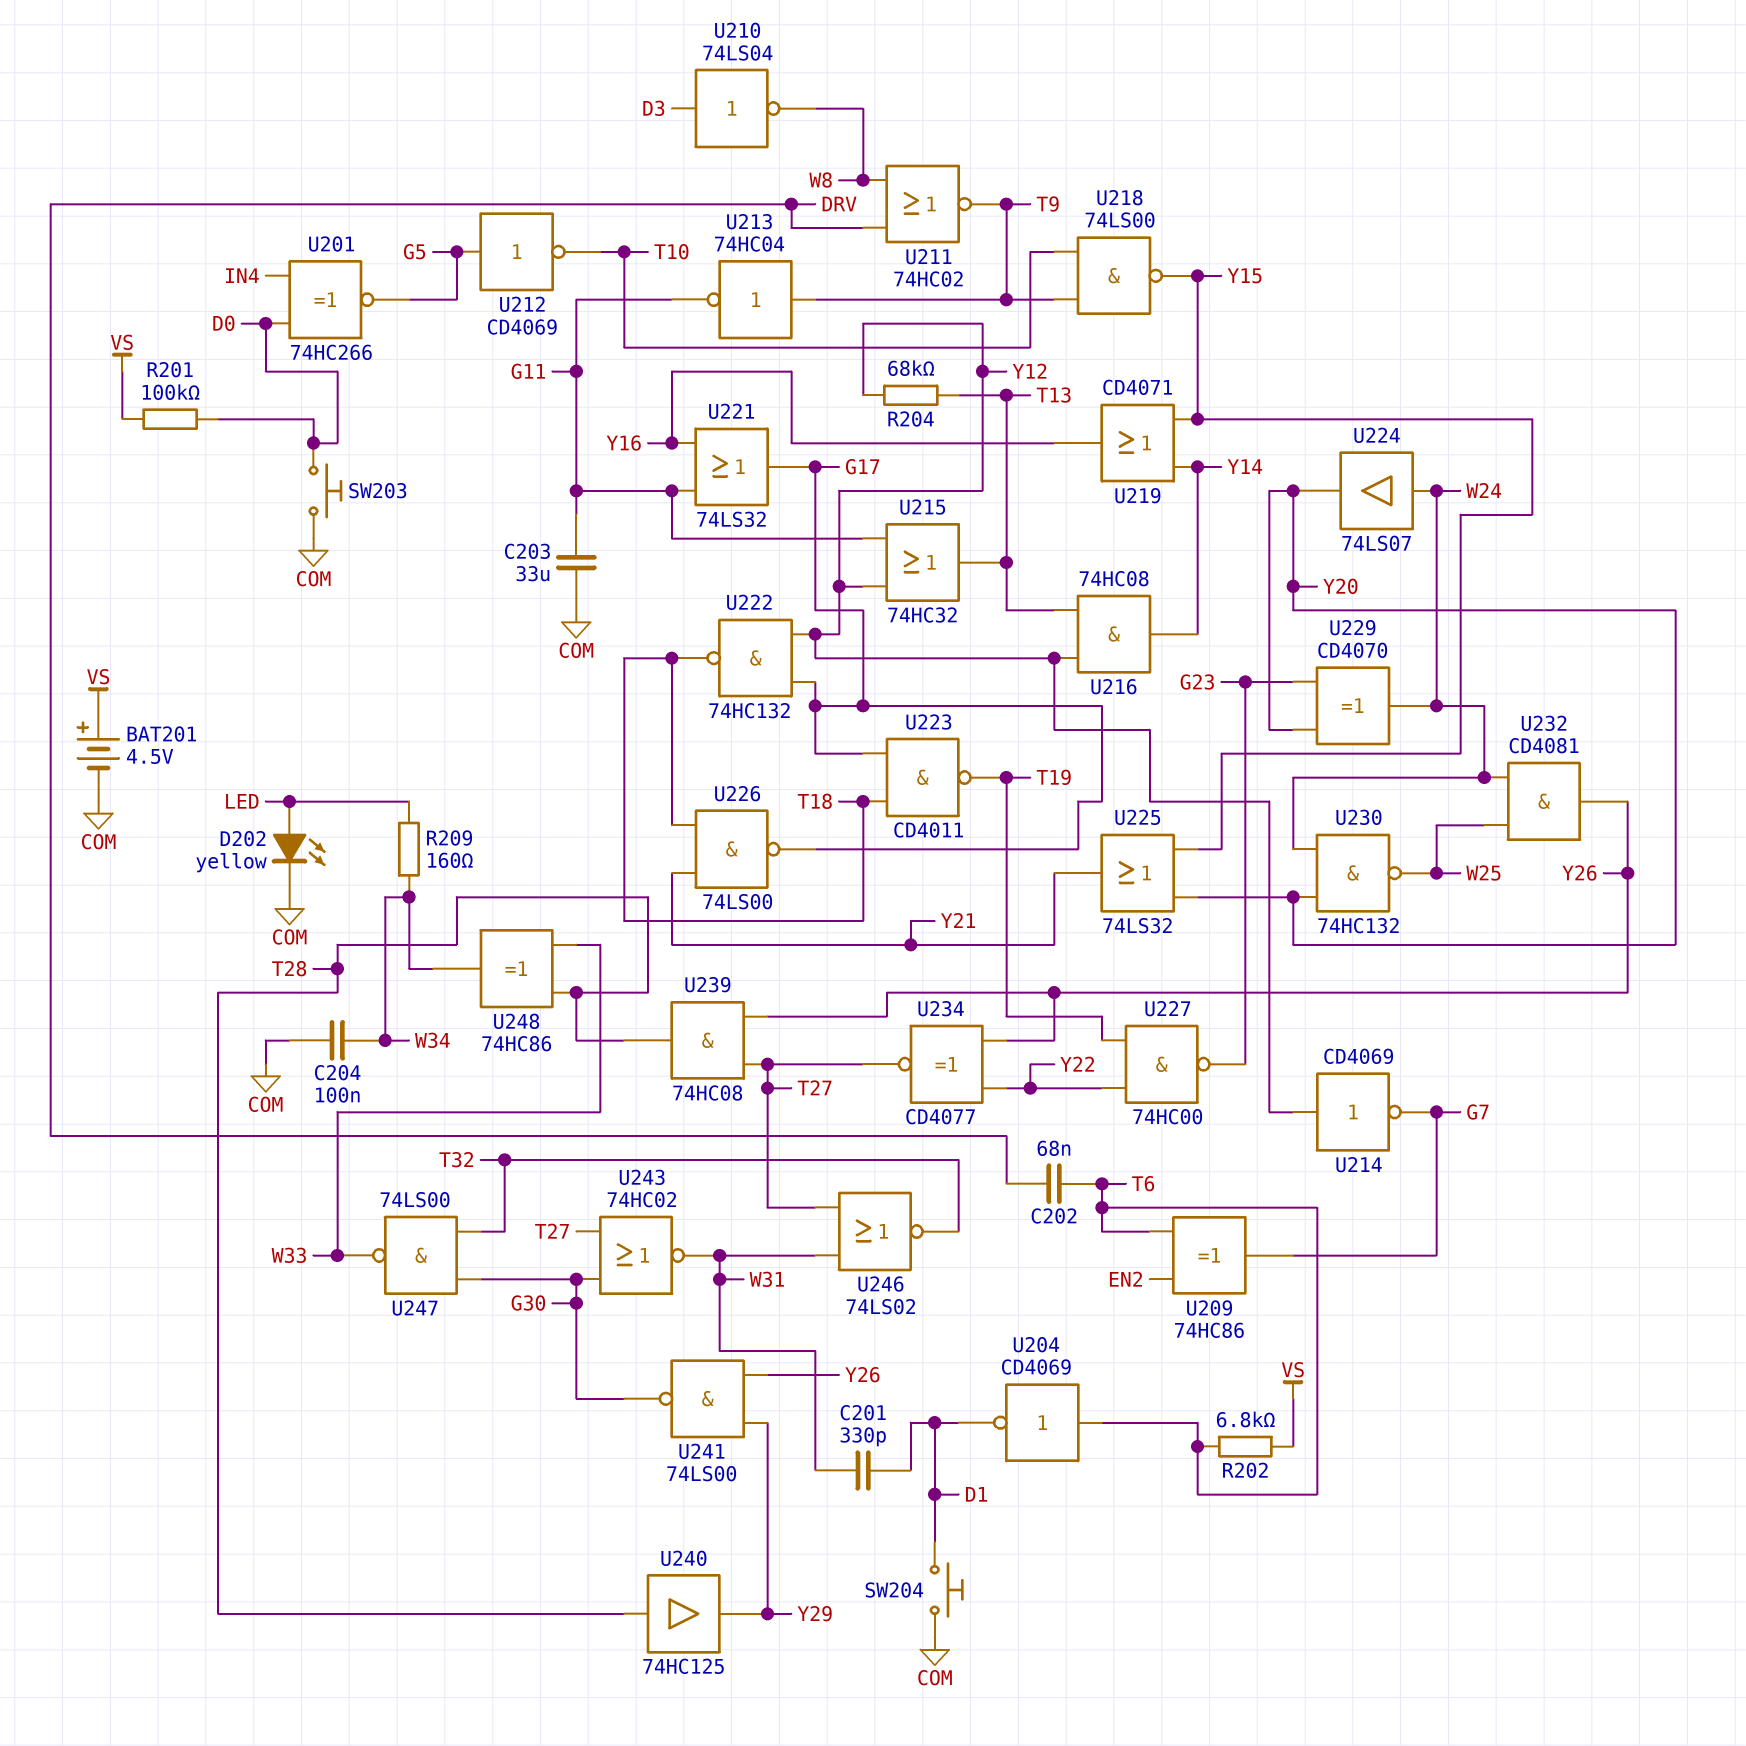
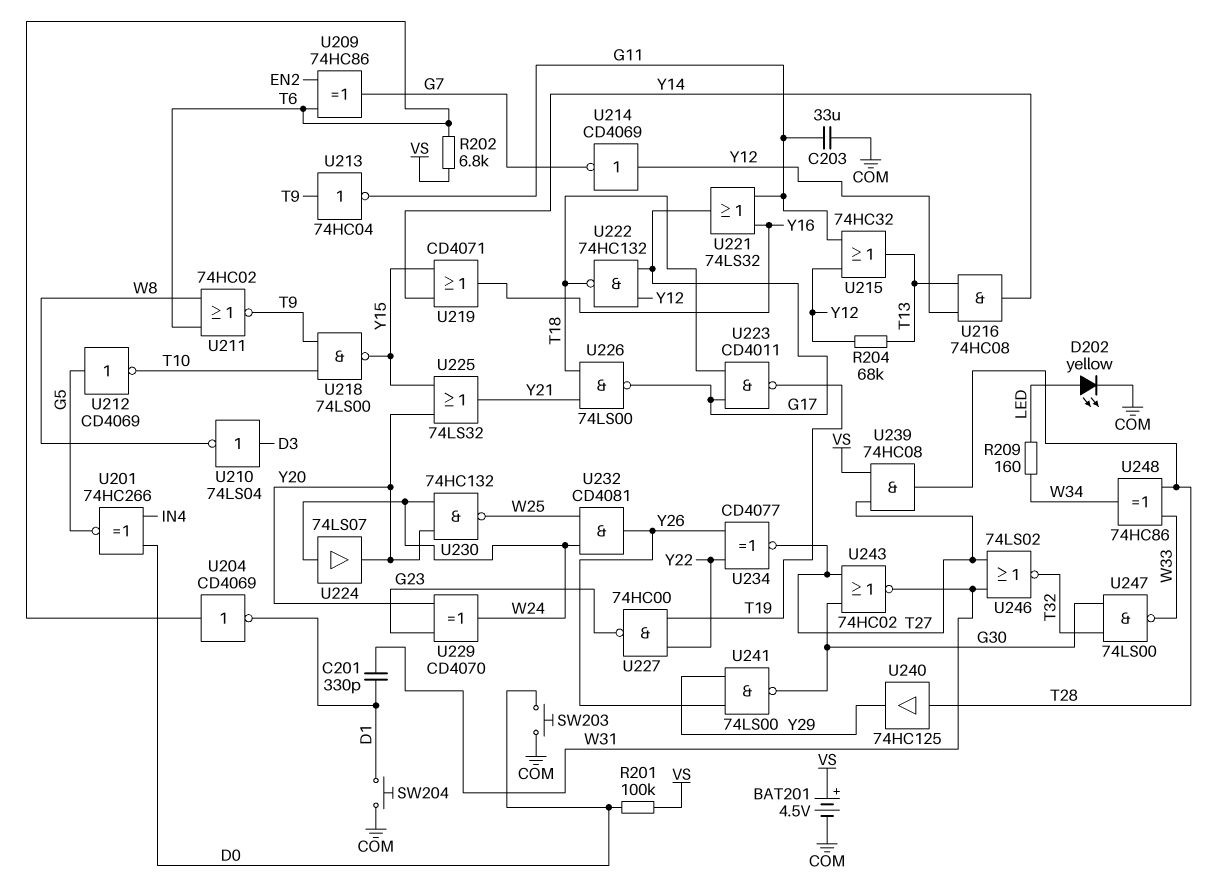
C202: 68nF (DRV, T6) -> none
C204: 100nF (COM, W34) -> none
U211: NOR 74HC02 (in DRV, in W8, out T9) -> NOR 74HC02 (in T6, in W8, out T9)
U239: AND 74HC08 (in T27, in Y26, out T28) -> AND 74HC08 (in T27, in VS, out T28)

